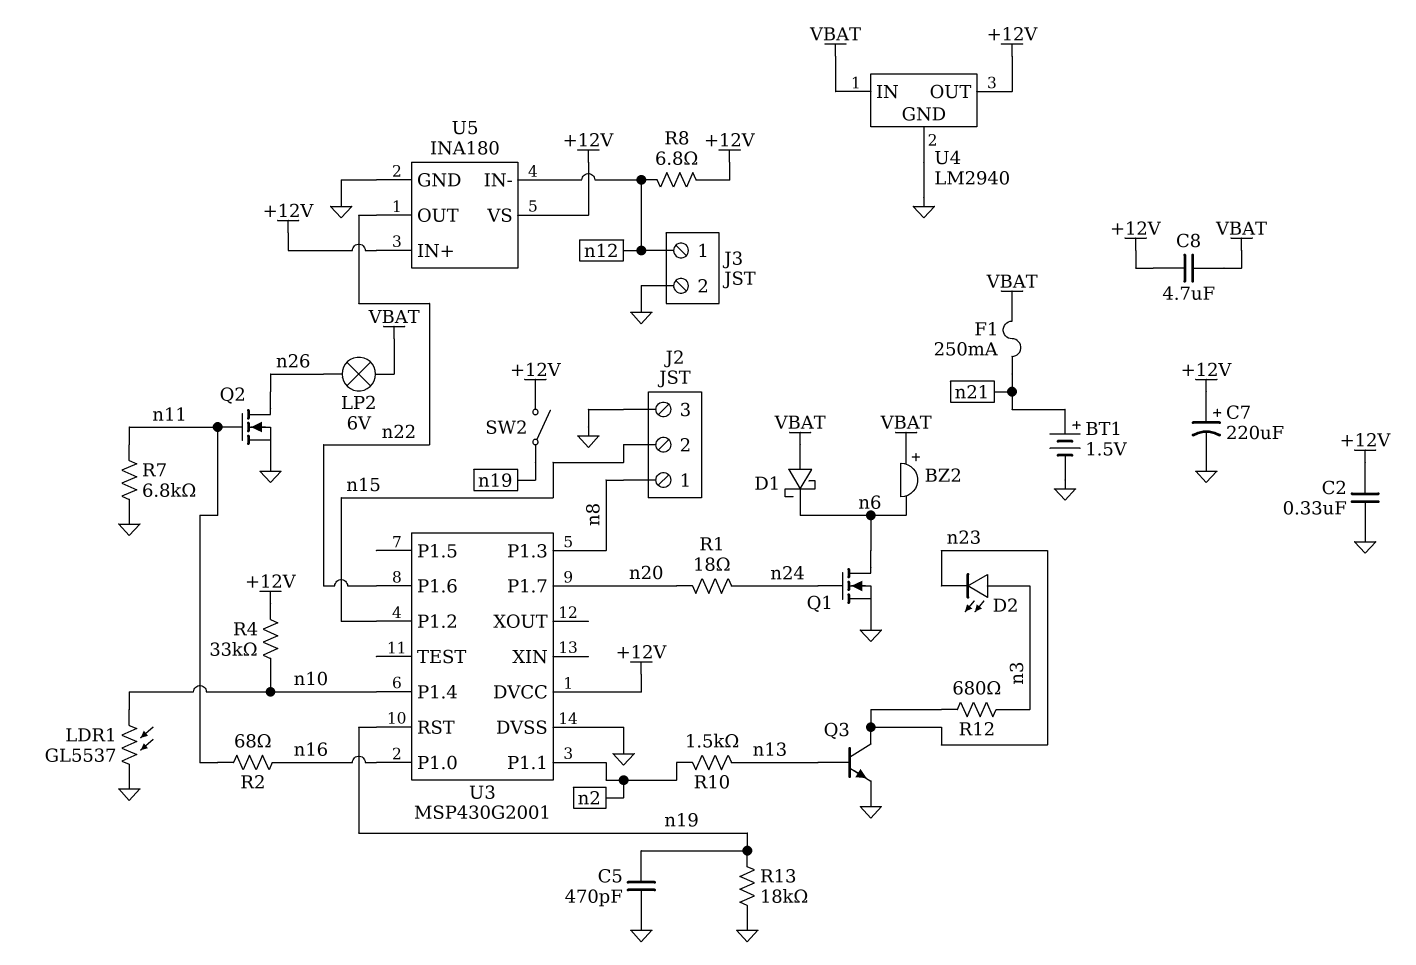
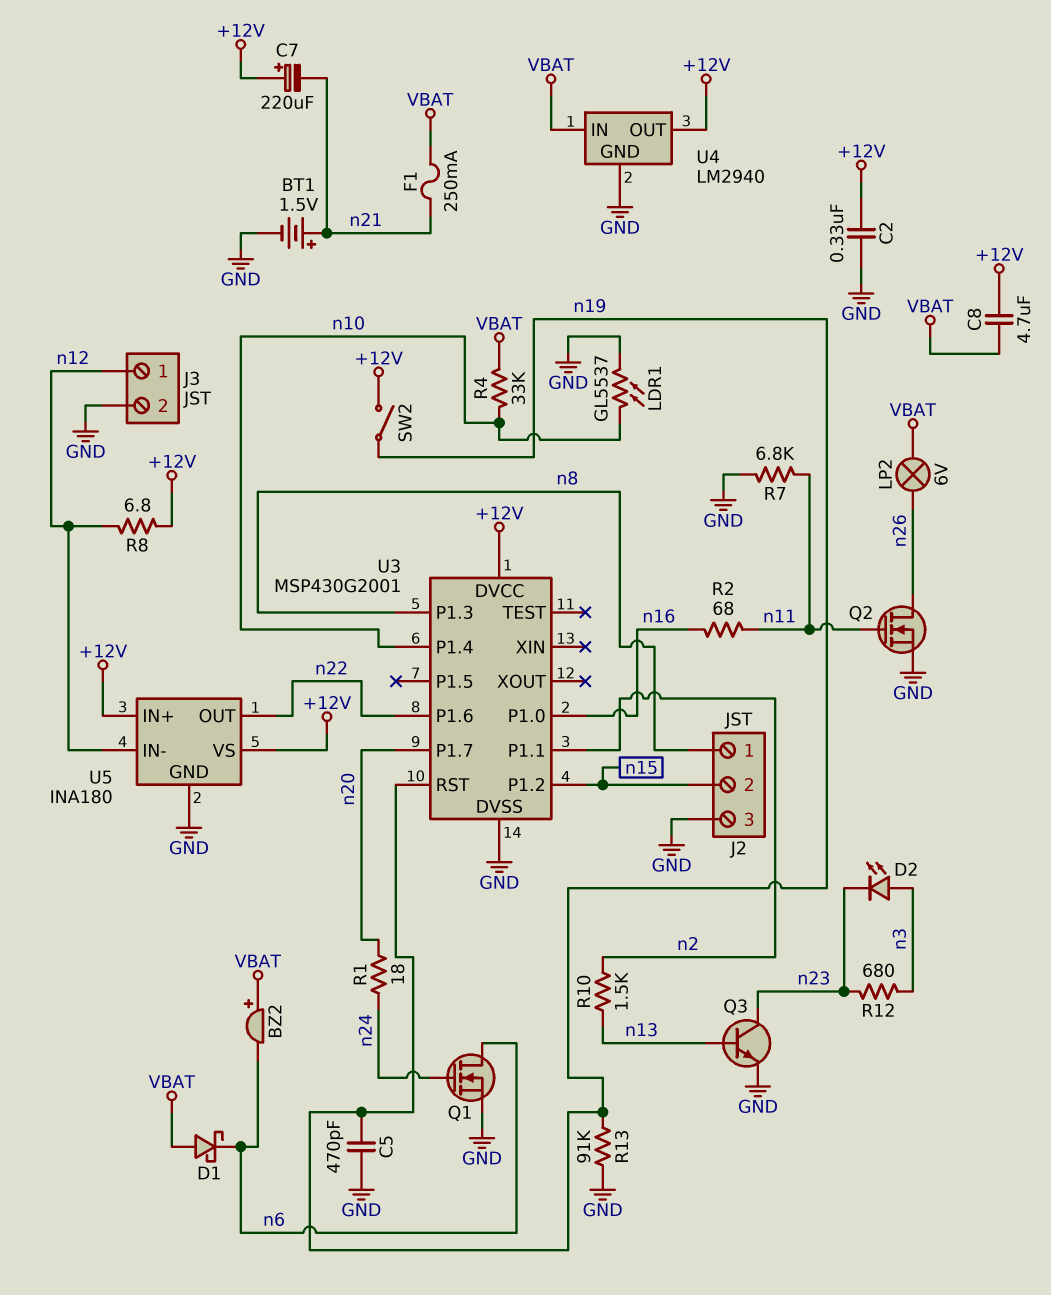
C7: 220uF (plus +12V, minus GND) -> 220uF (plus +12V, minus n21)
R4: 33k (+12V, n10) -> 33k (VBAT, n10)
R13: 18k (GND, n19) -> 91k (GND, n19)

